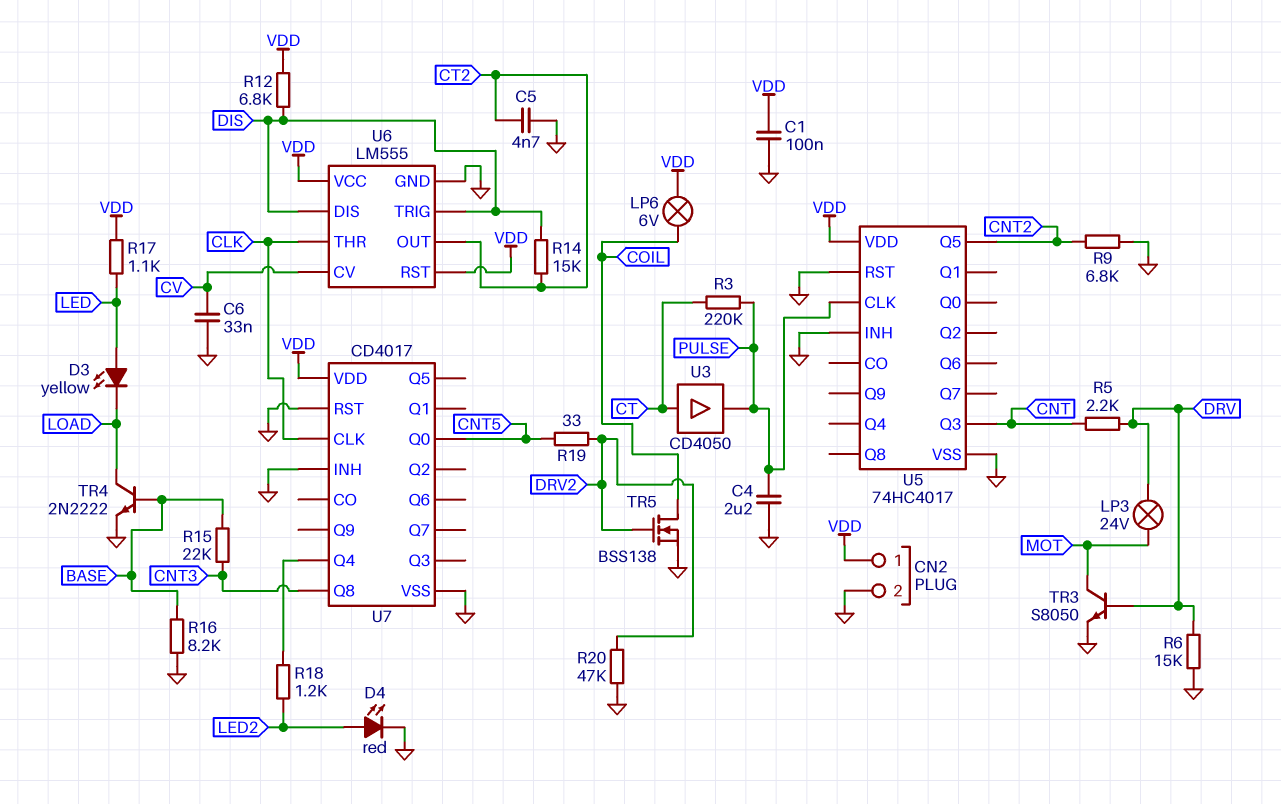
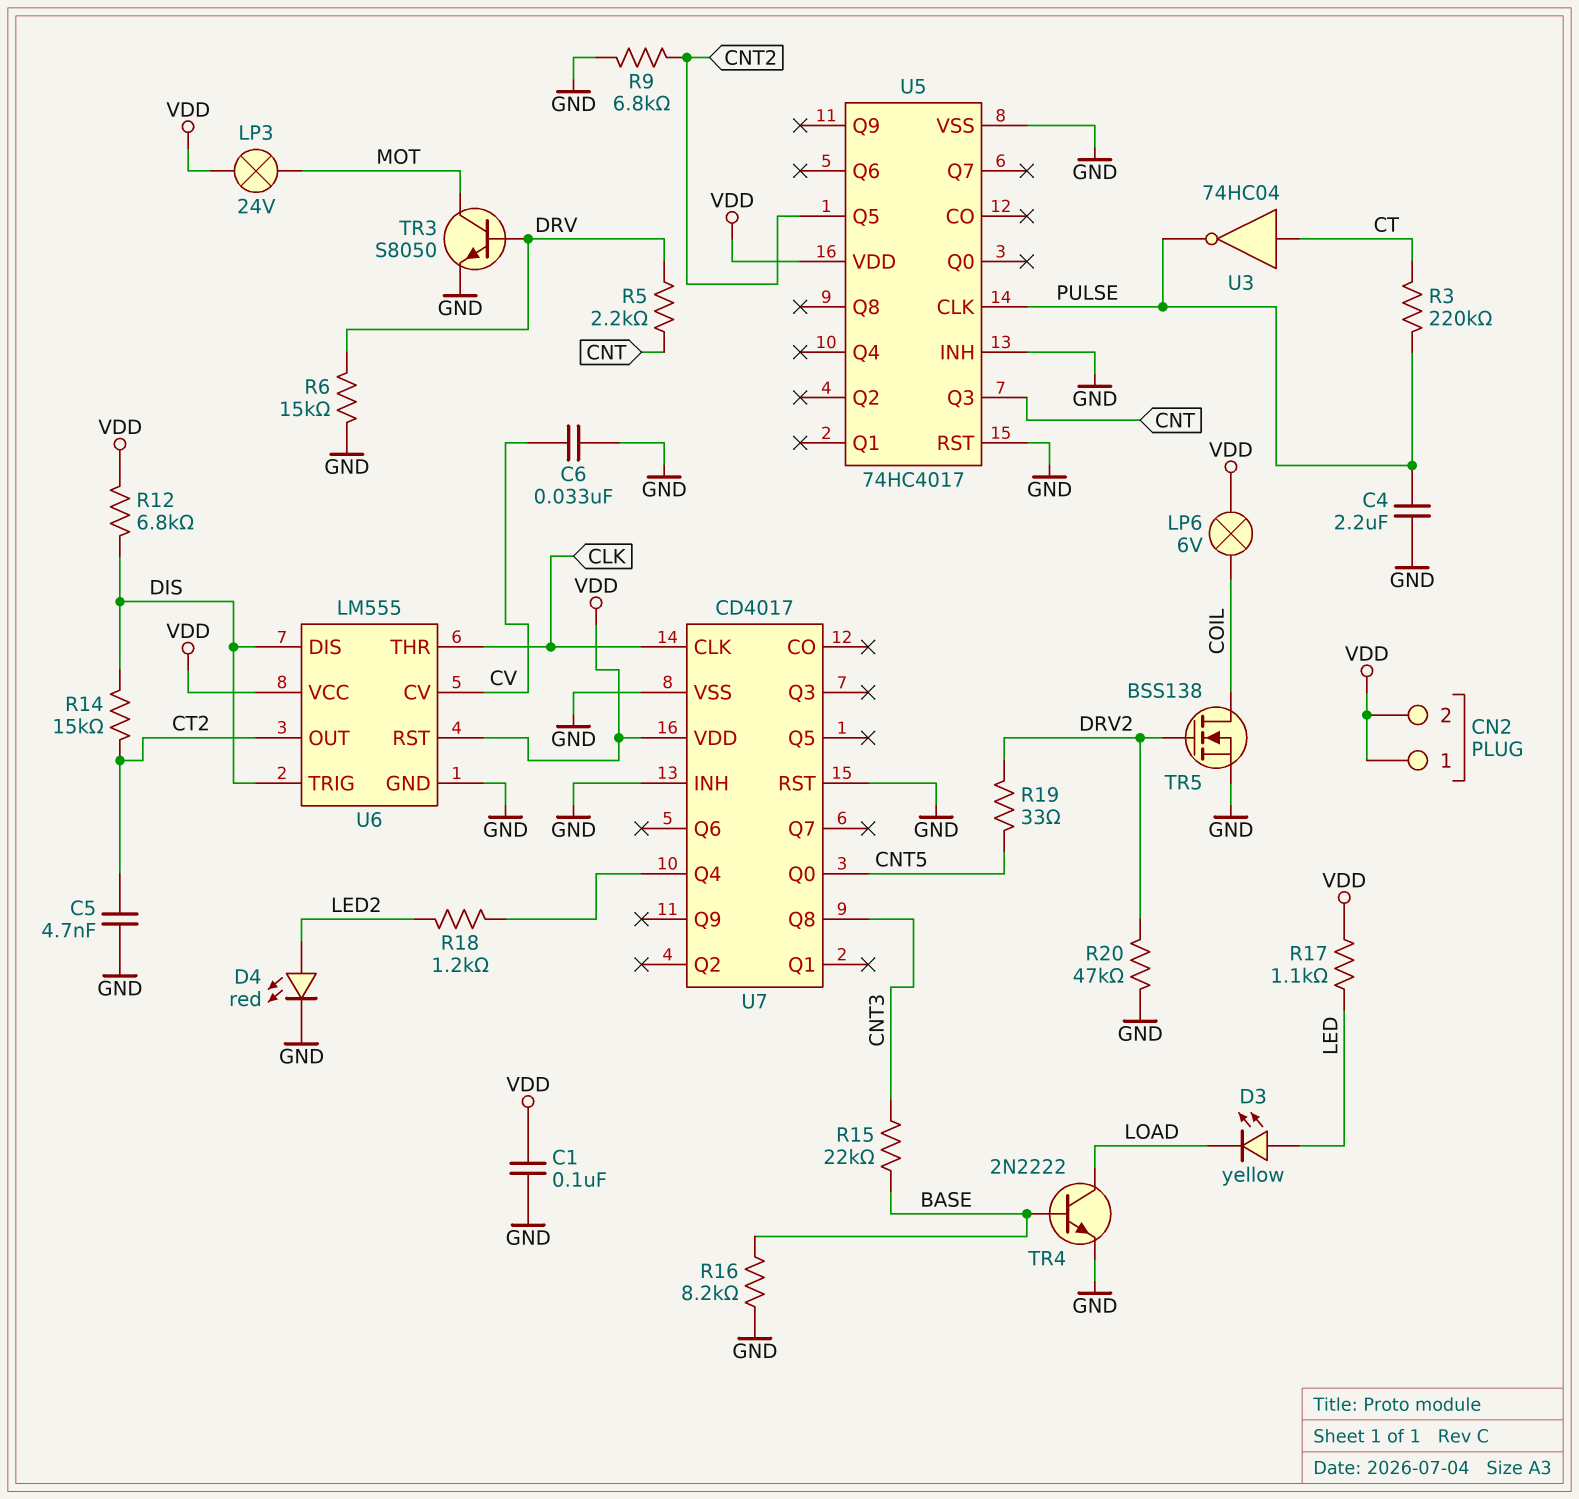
CN2 pin 2: GND -> VDD
LP3: lamp 24V (DRV, MOT) -> lamp 24V (MOT, VDD)
U3: buffer CD4050 (in CT, out PULSE) -> NOT 74HC04 (in CT, out PULSE)

